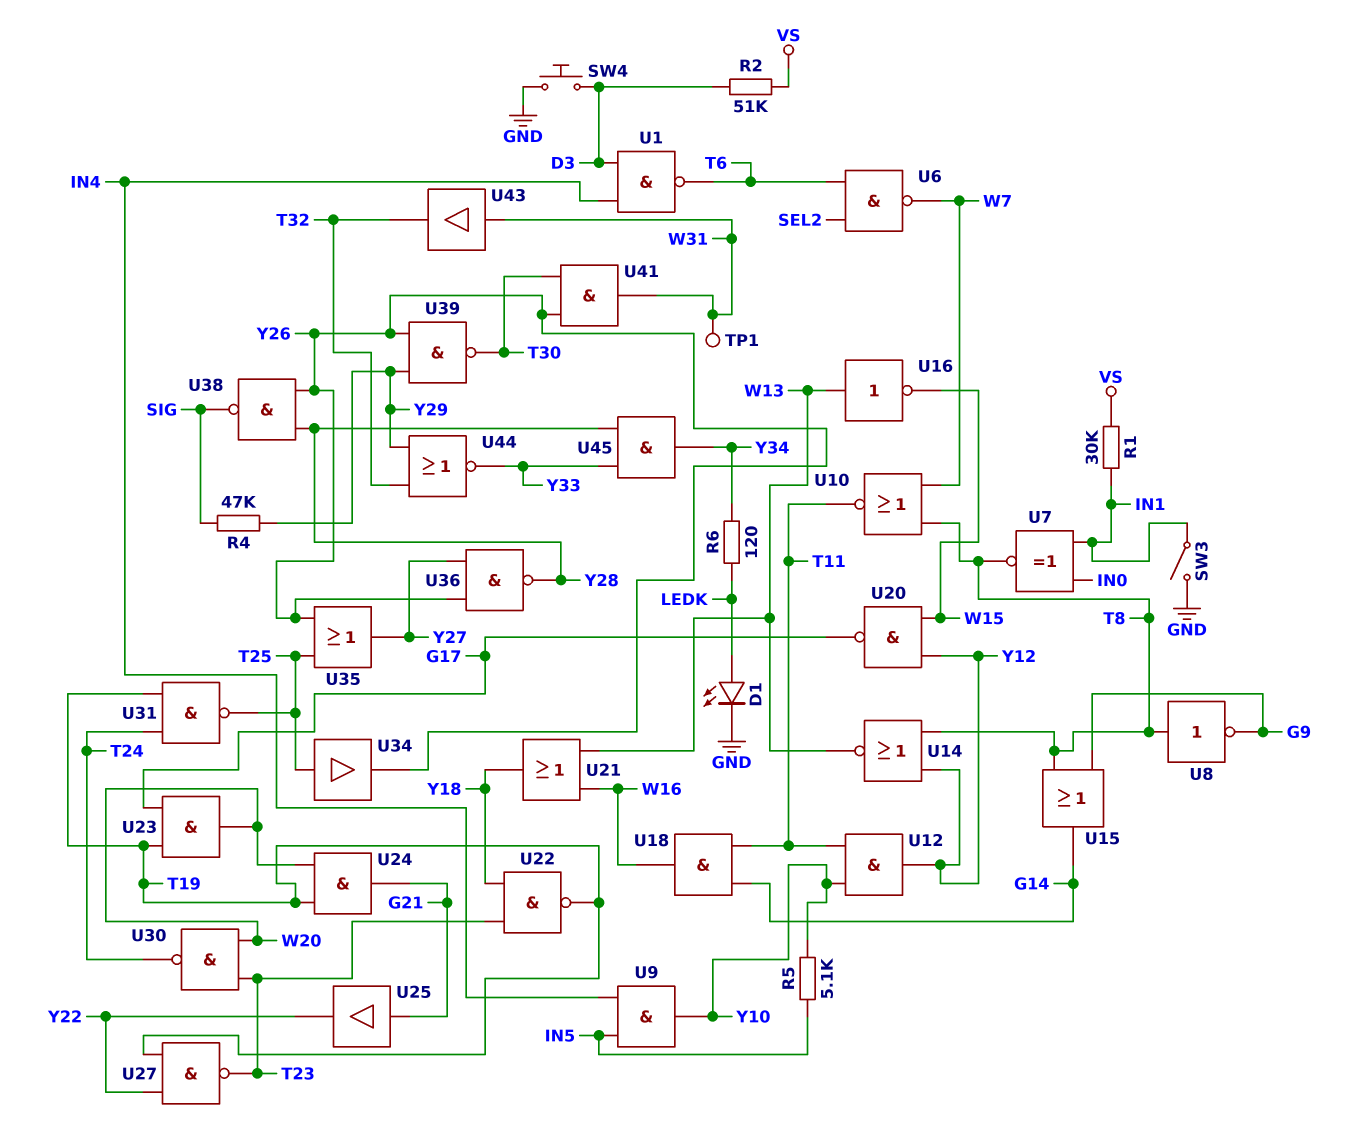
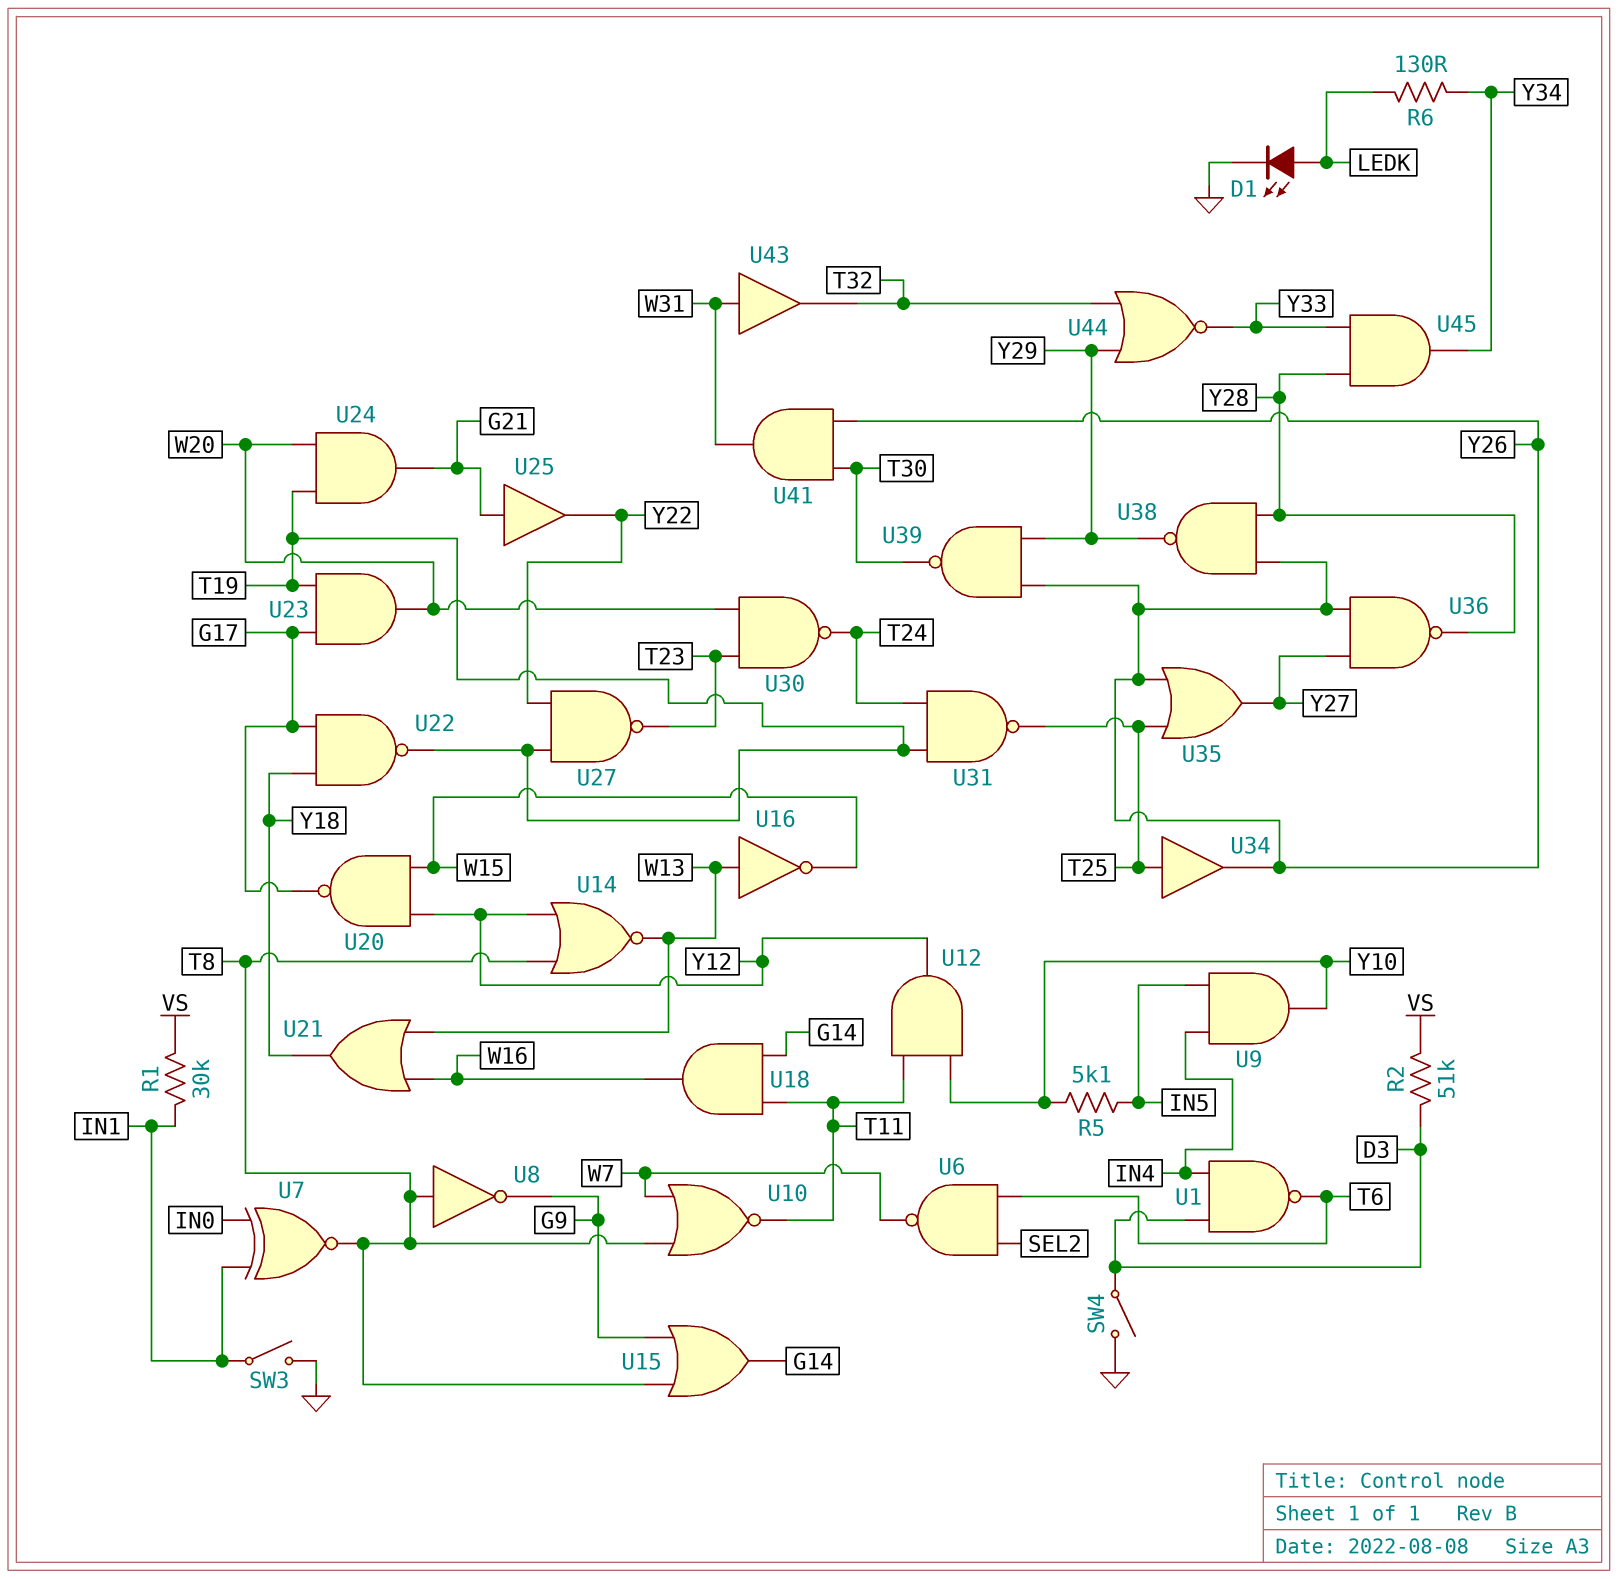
R4: 47k (SIG, Y29) -> none
R6: 120 (LEDK, Y34) -> 130 (LEDK, Y34)
SW4: button (D3, GND) -> switch (D3, GND)
TP1: test point (W31) -> none
U22: NAND (in T23, in Y18, out T19) -> NAND (in G17, in Y18, out T19)
U38: NAND (in Y26, in Y28, out SIG) -> NAND (in Y26, in Y28, out Y29)

